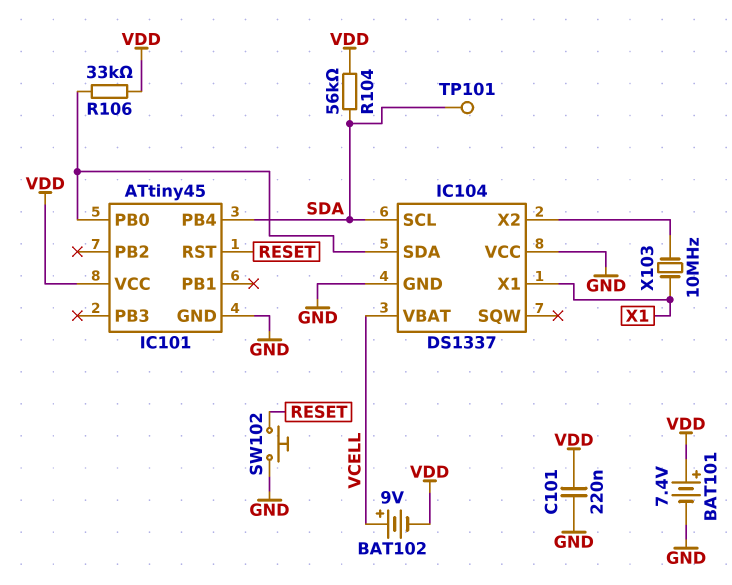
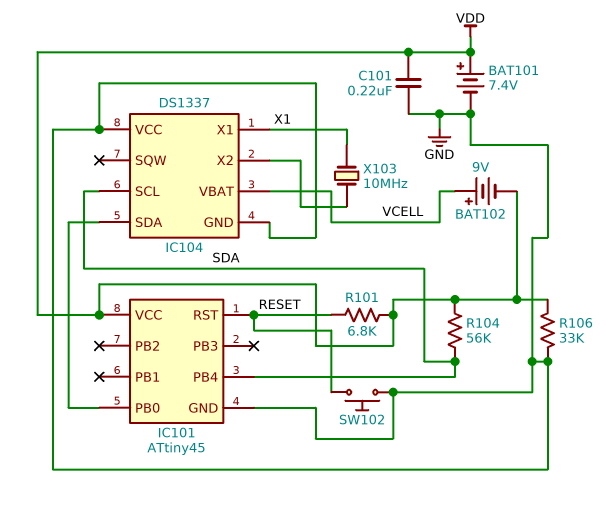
R101: none -> 6.8k (RESET, VDD)
R106: 33k (IC101/PB0, VDD) -> 33k (GND, VDD)
TP101: test point (SDA) -> none

